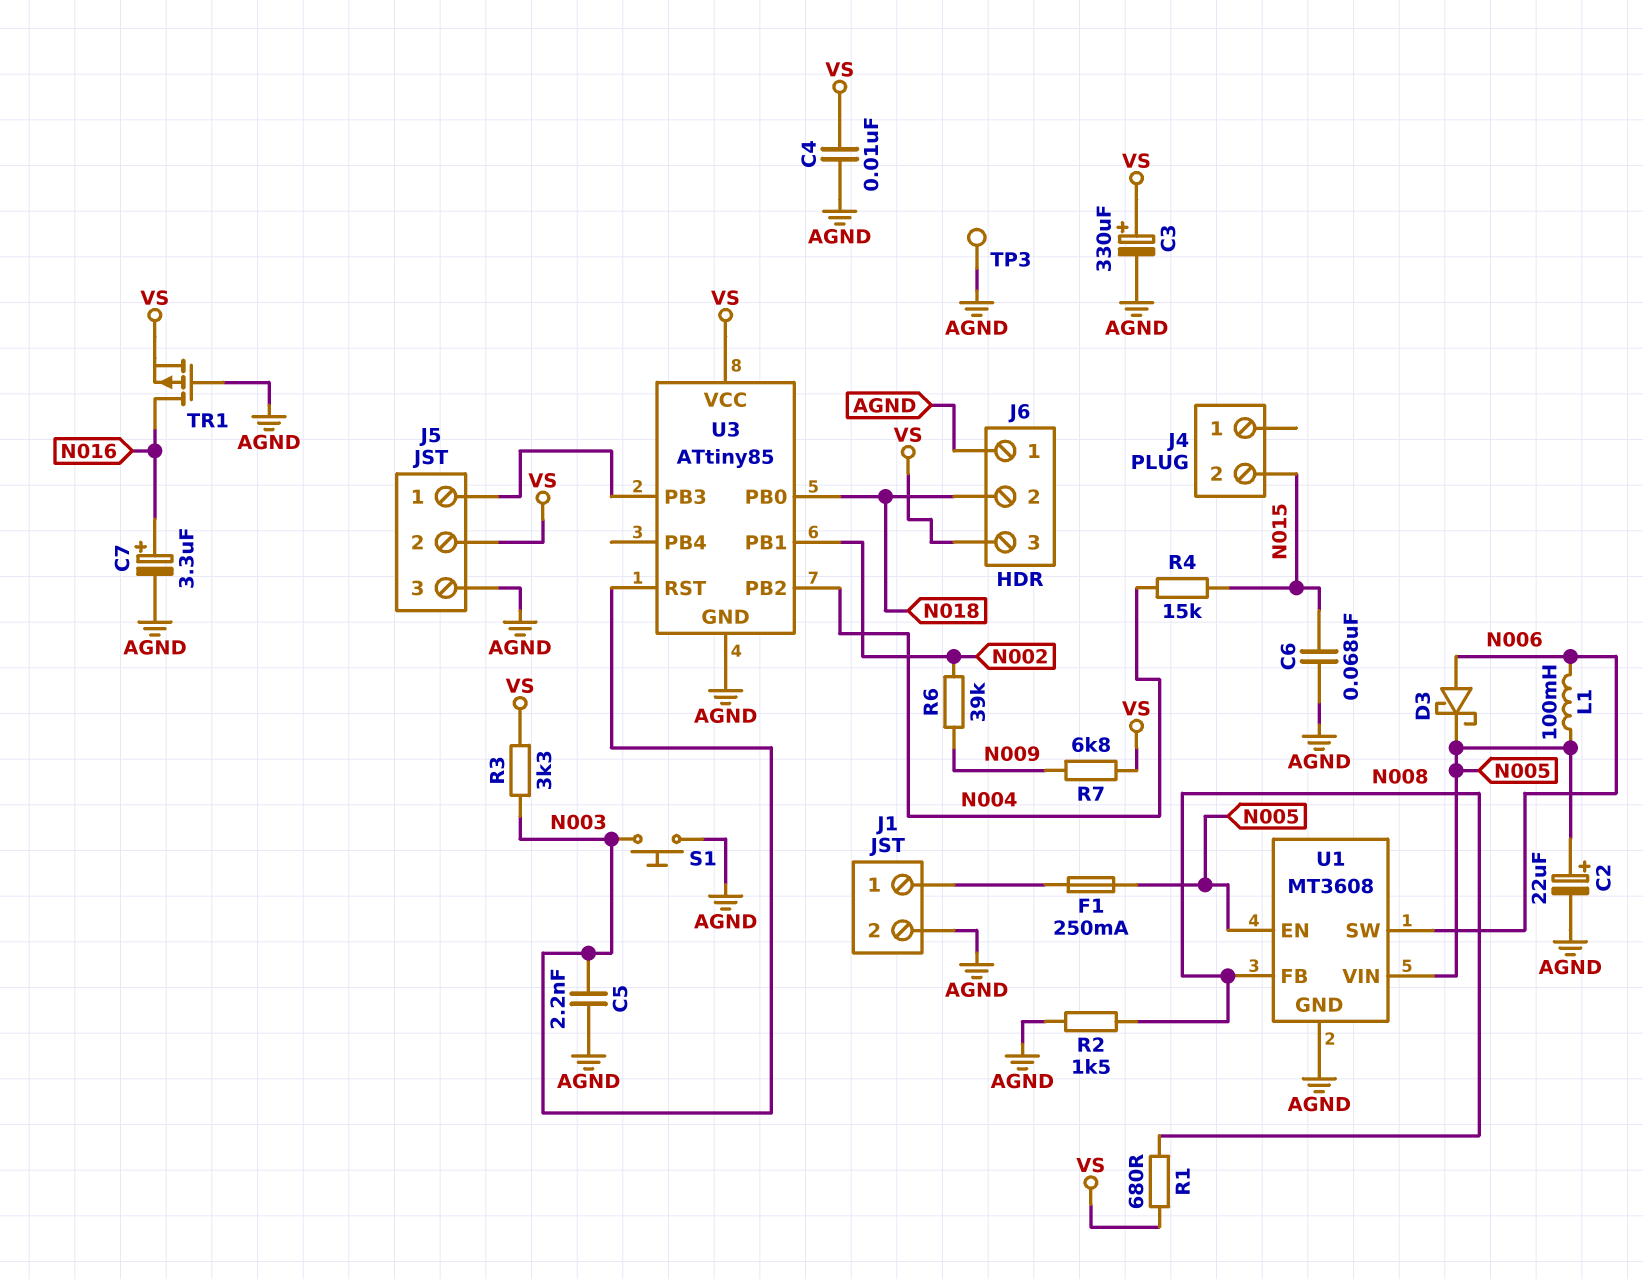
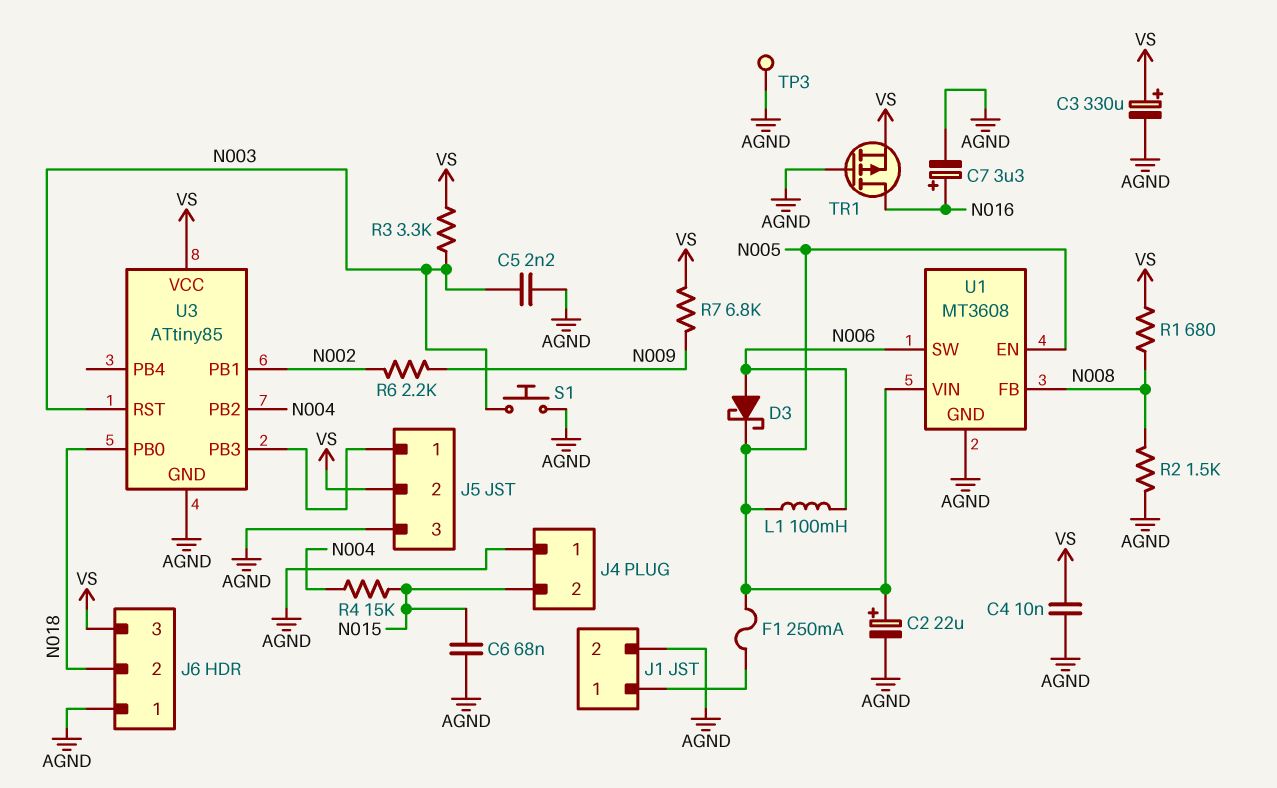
J4 pin 1: none -> AGND
R6: 39k (N002, N009) -> 2.2k (N002, N009)

